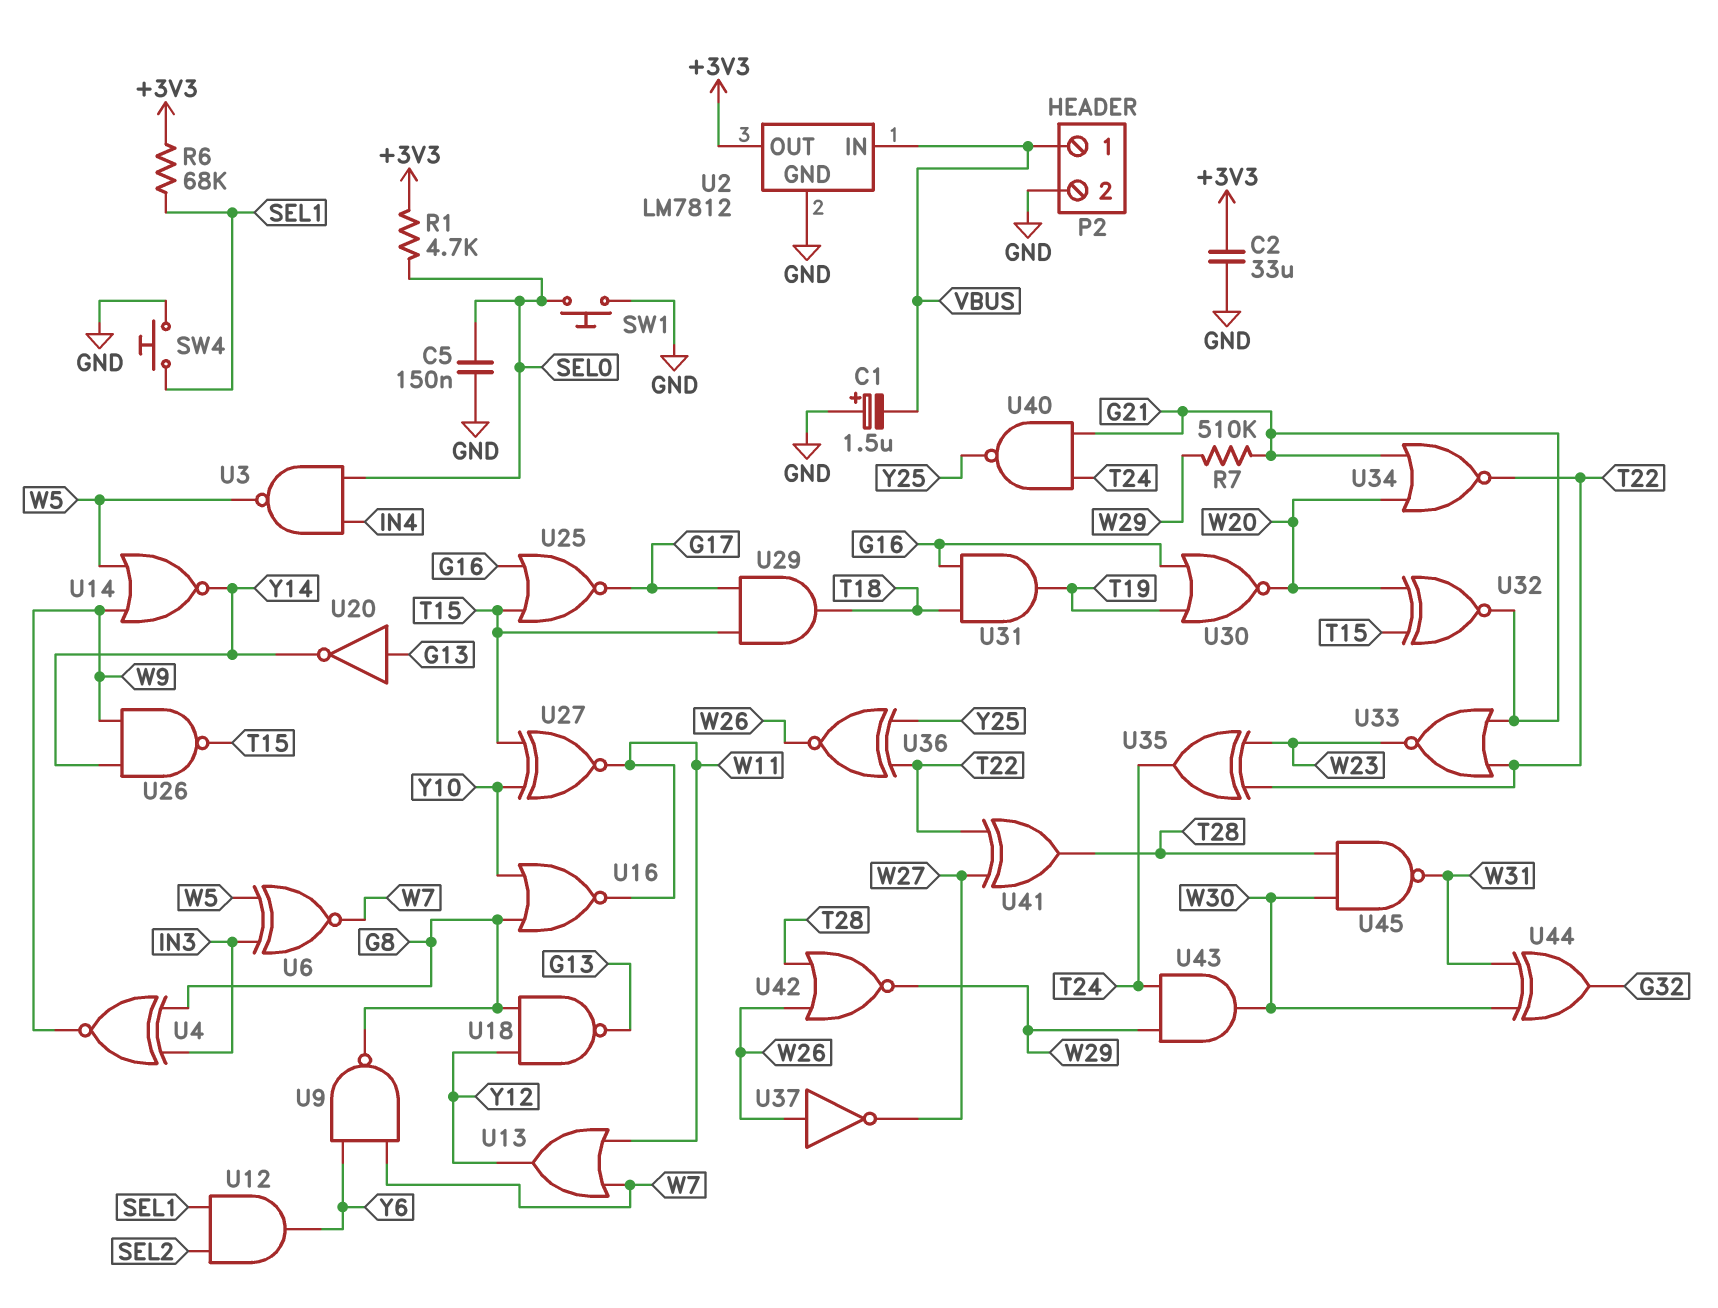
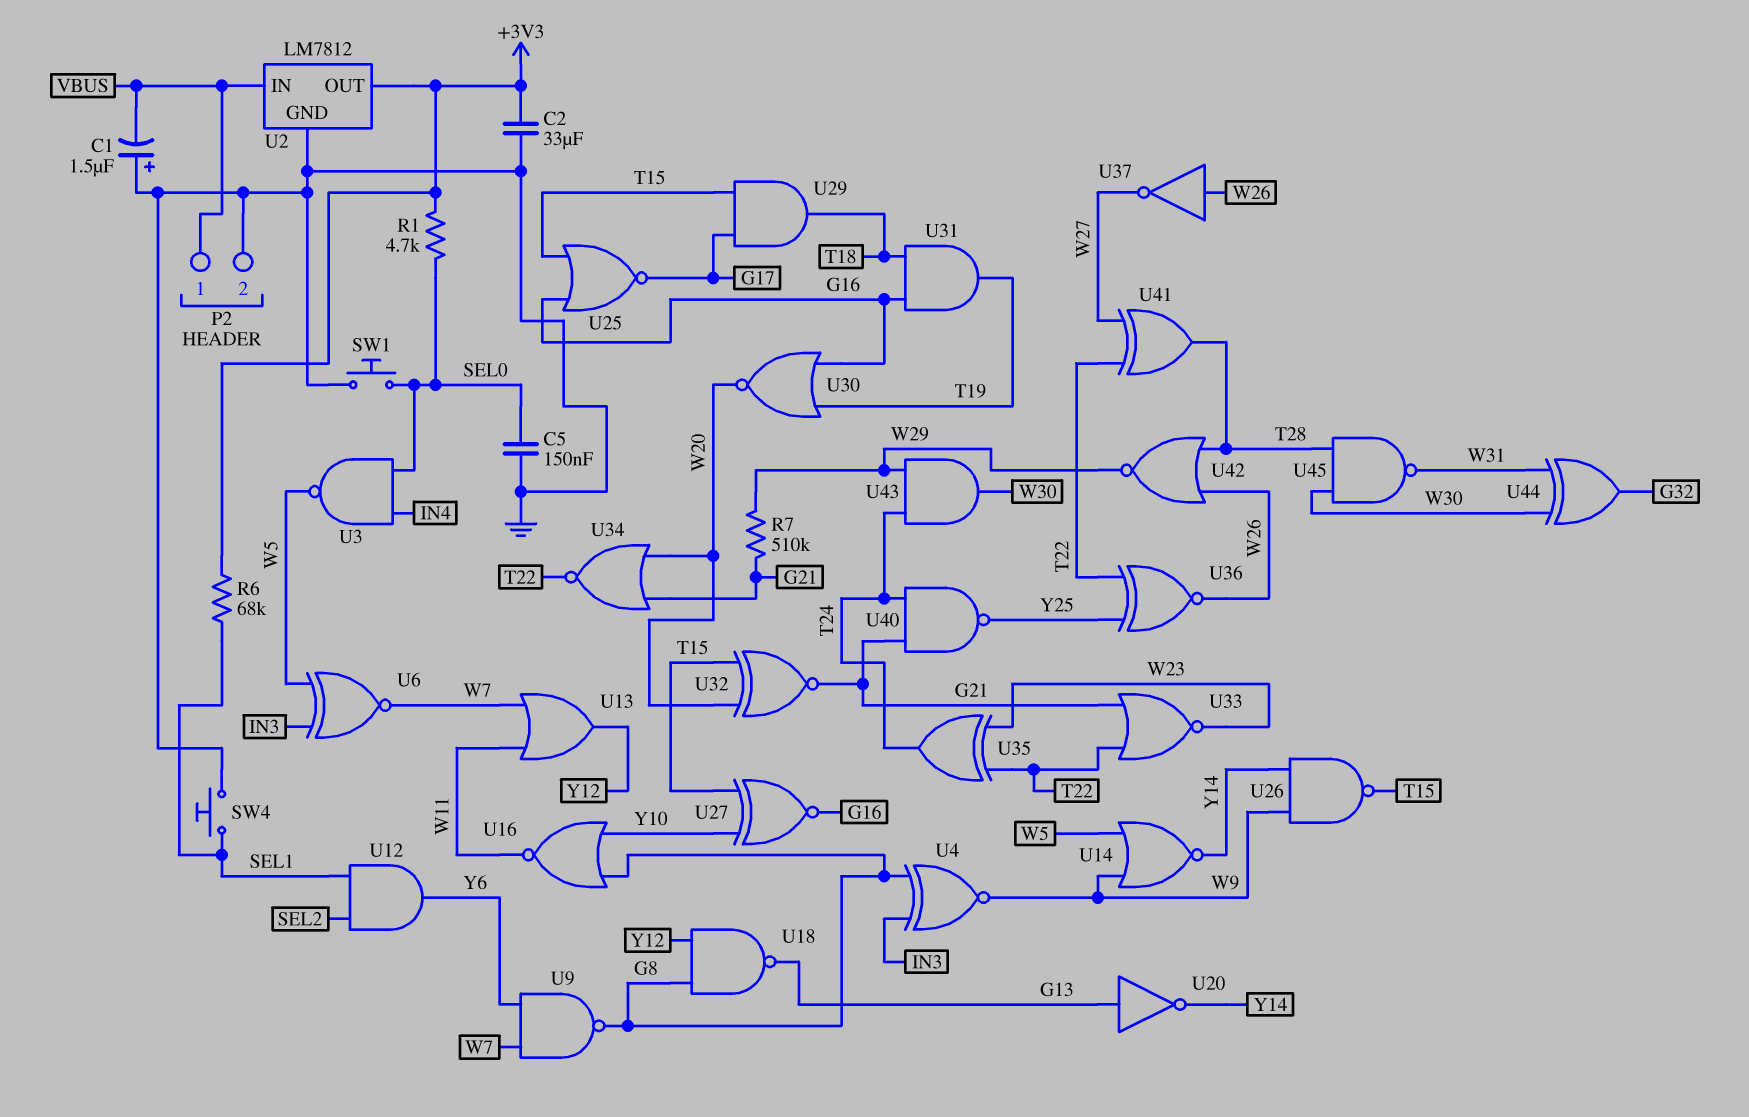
U27: XNOR (in T15, in Y10, out W11) -> XNOR (in T15, in Y10, out G16)

